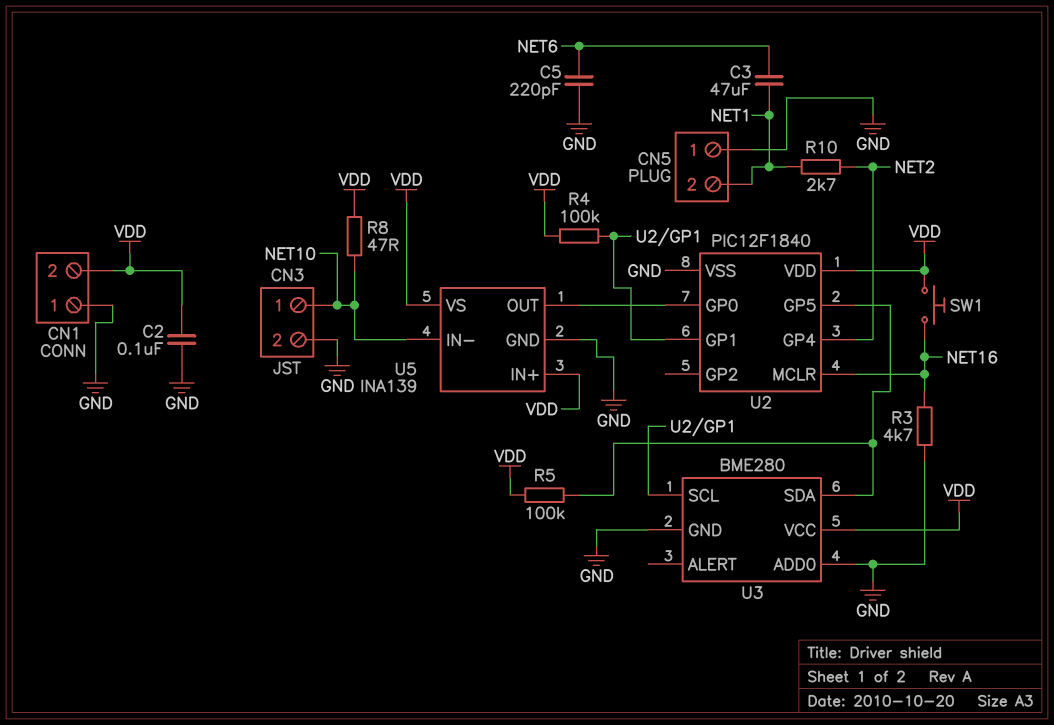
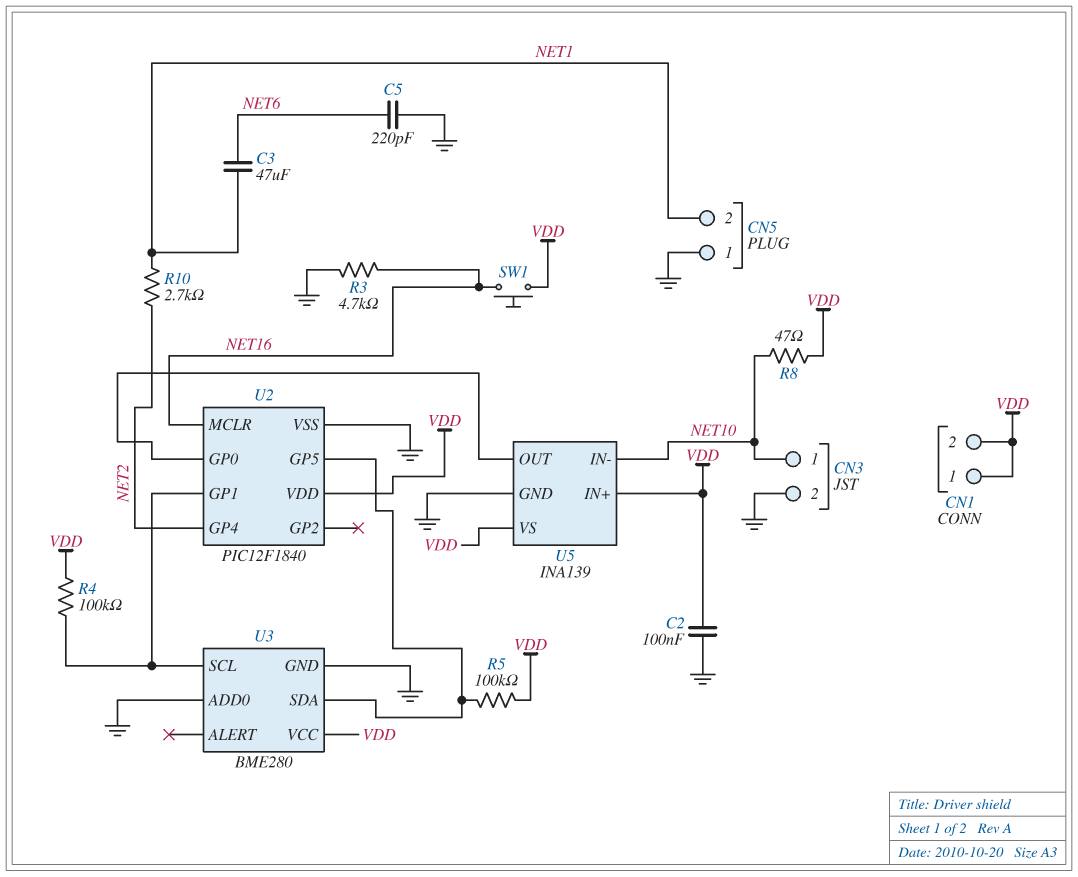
CN1 pin 1: GND -> VDD

